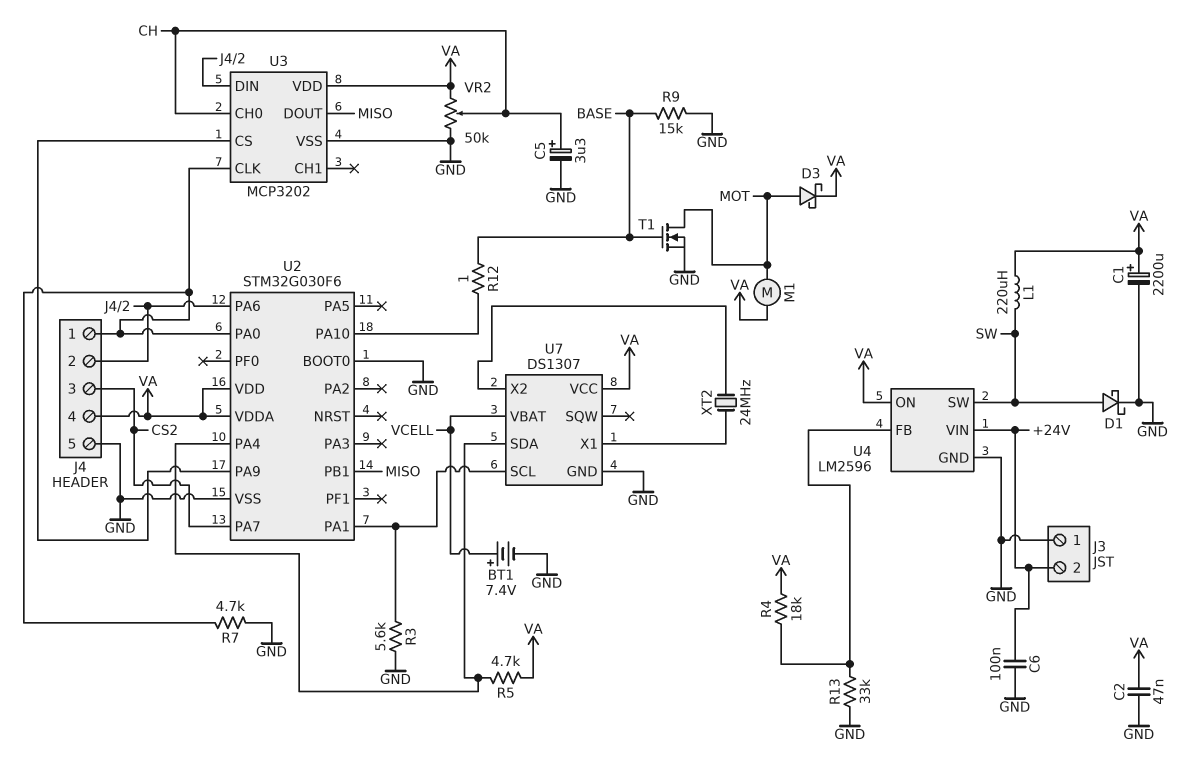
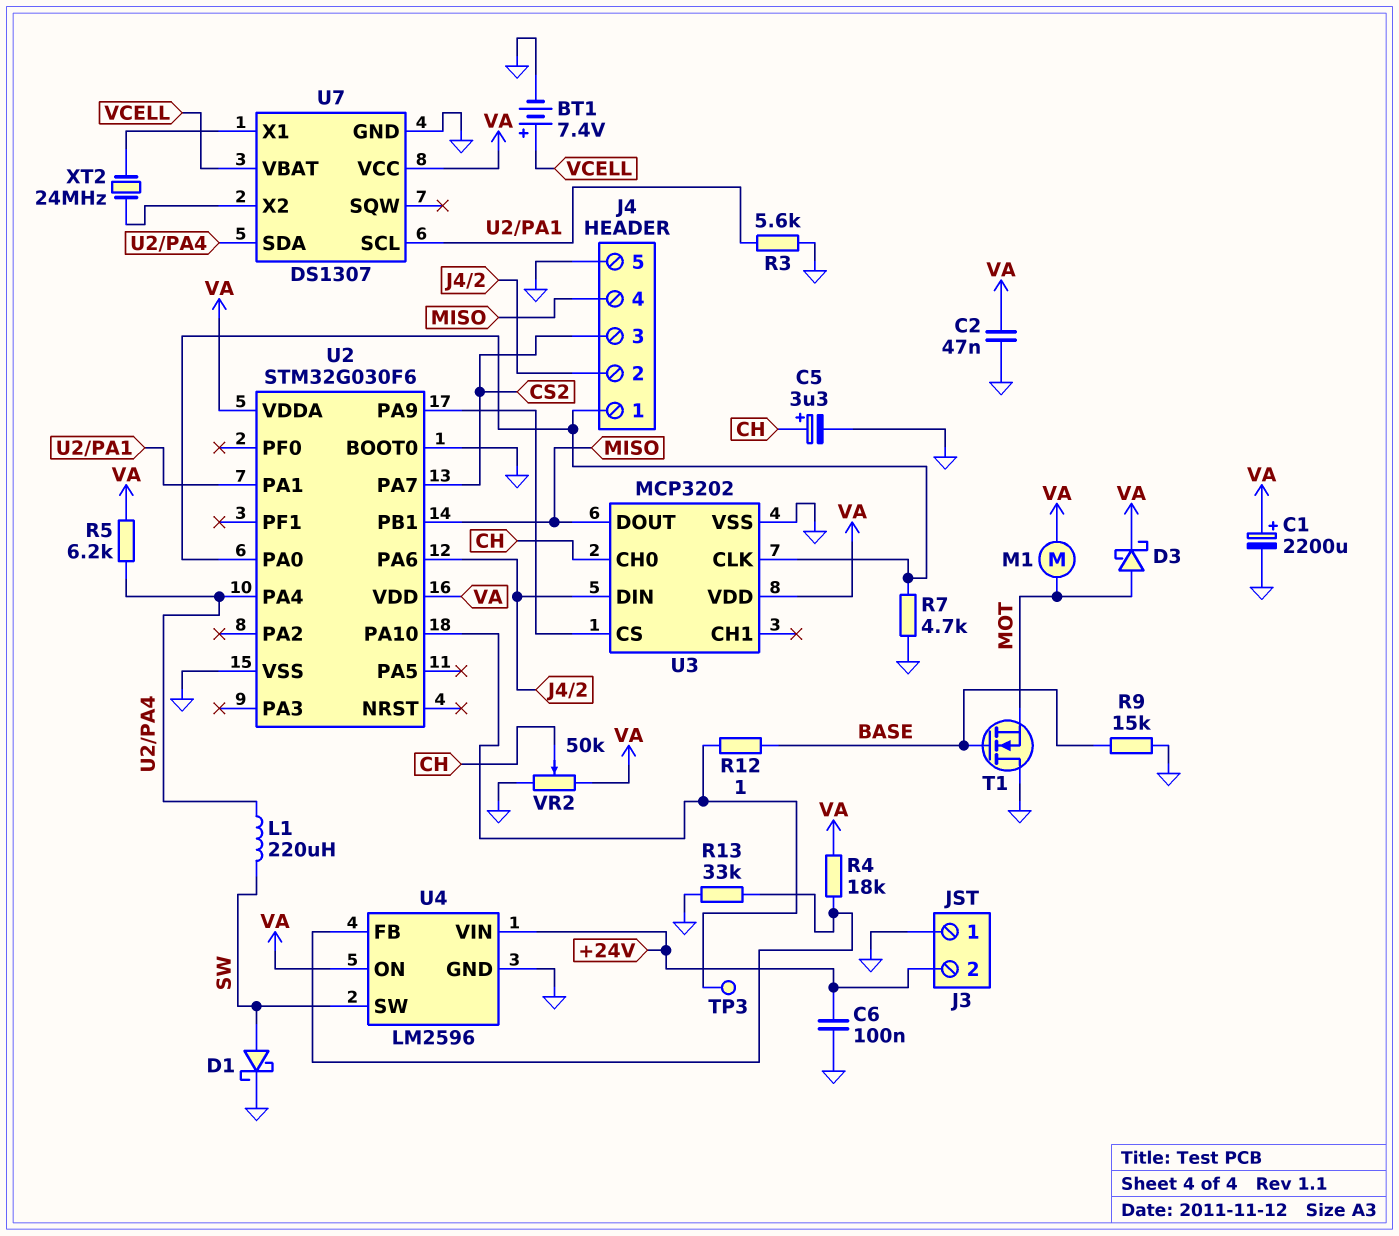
J4 pin 4: VA -> MISO
L1: 220uH (SW, VA) -> 220uH (SW, U2/PA4)
R5: 4.7k (U2/PA4, VA) -> 6.2k (U2/PA4, VA)
T1: NMOS (G BASE, D MOT, S GND) -> NMOS (G BASE, D GND, S MOT)
TP3: none -> test point (U2/PA10)

